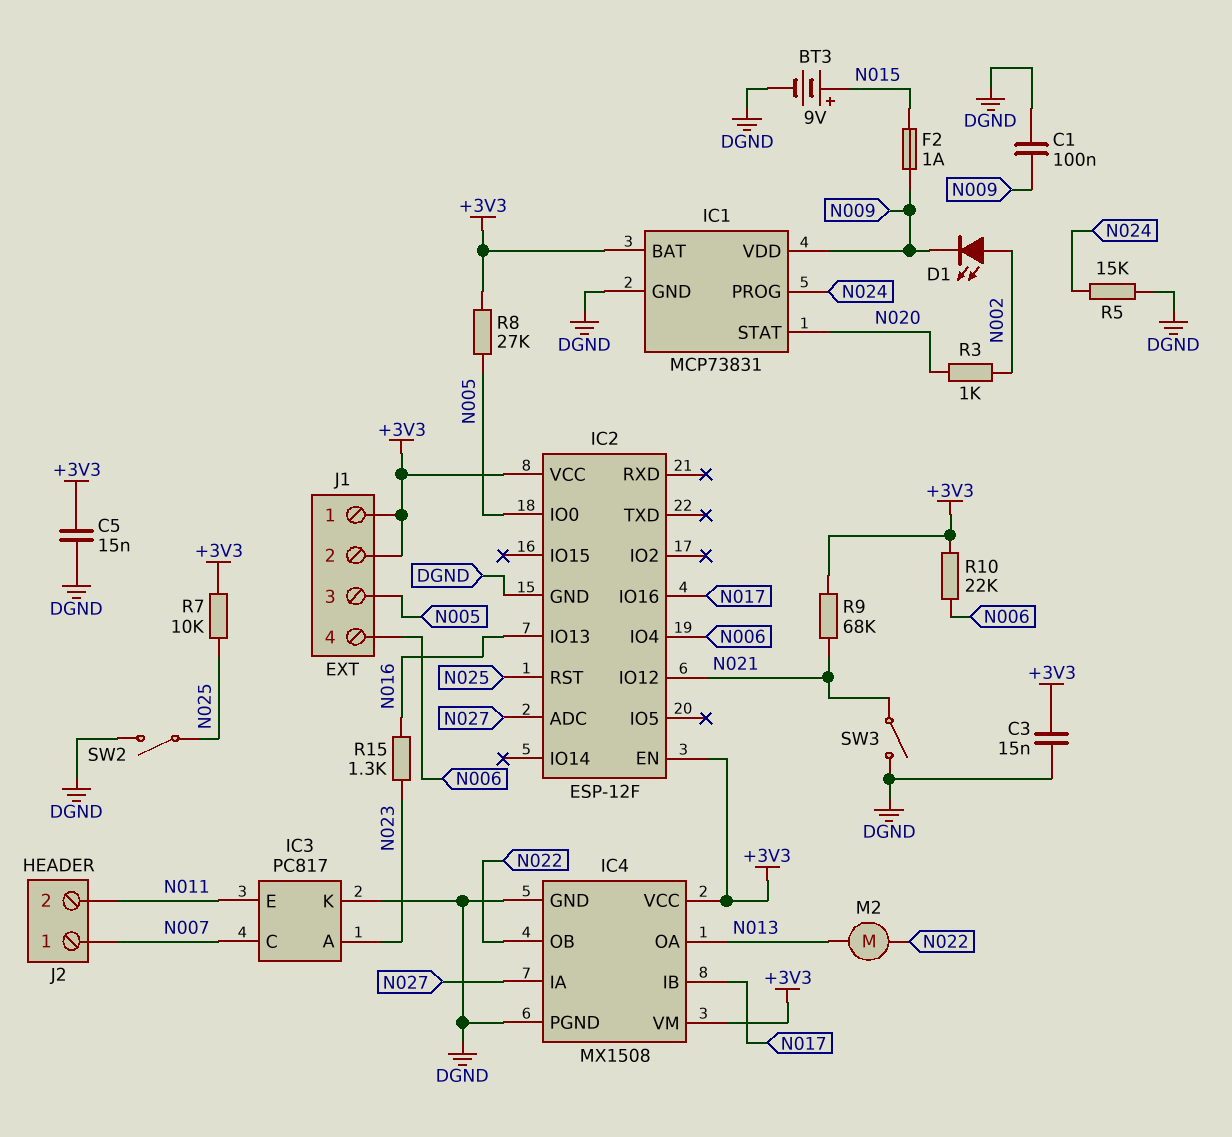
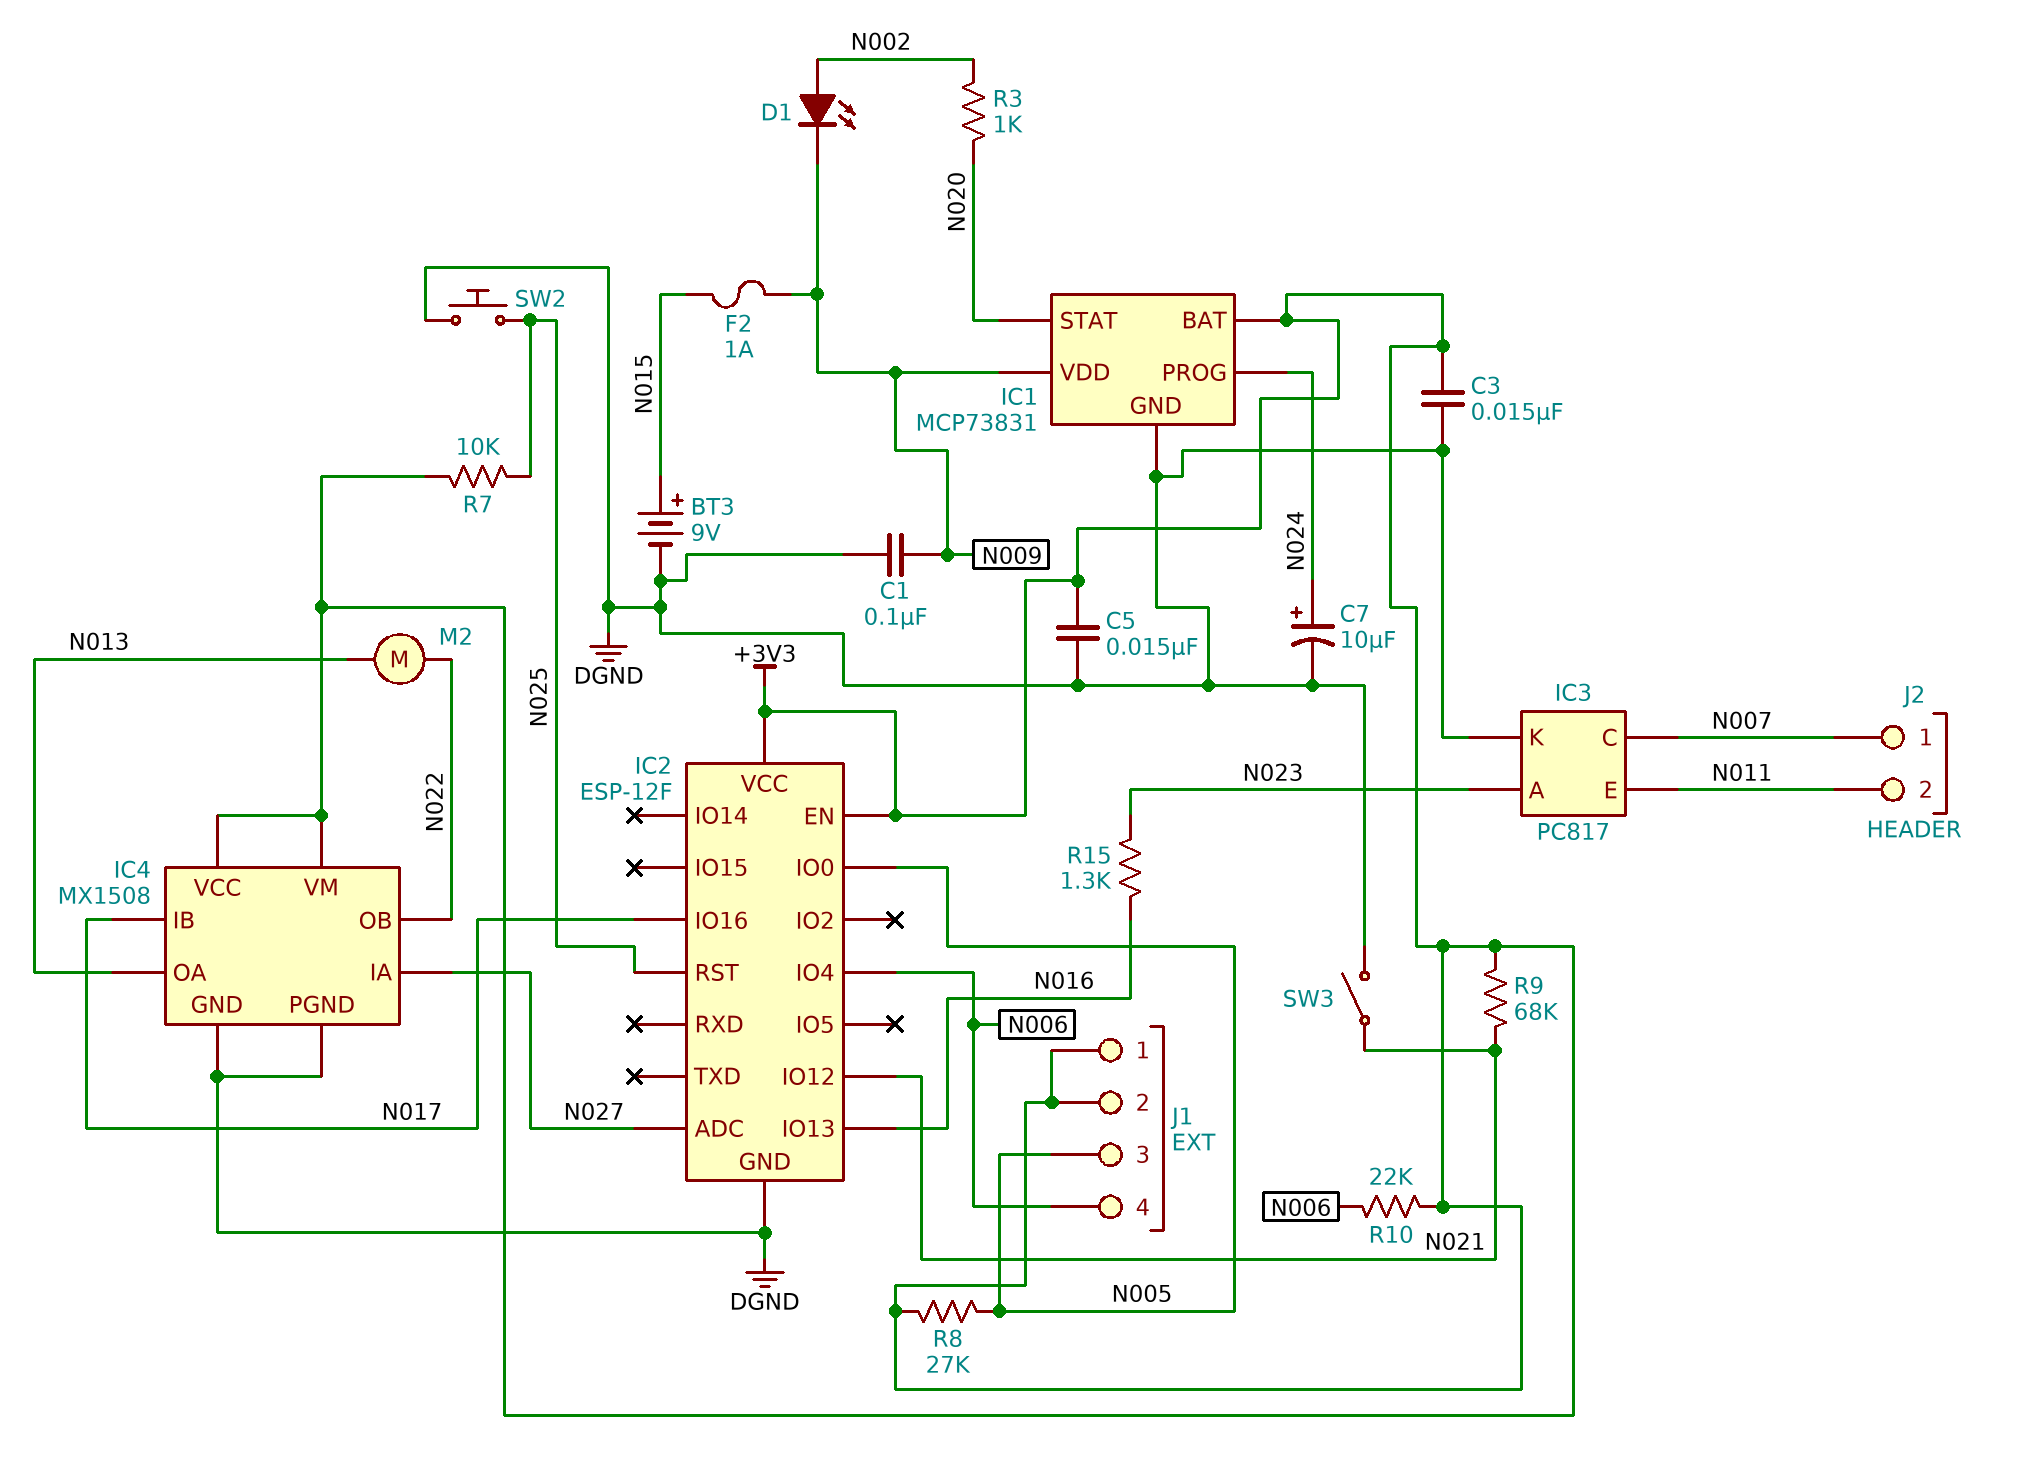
C7: none -> 10uF (plus N024, minus DGND)
R5: 15k (DGND, N024) -> none
SW2: switch (DGND, N025) -> button (DGND, N025)

